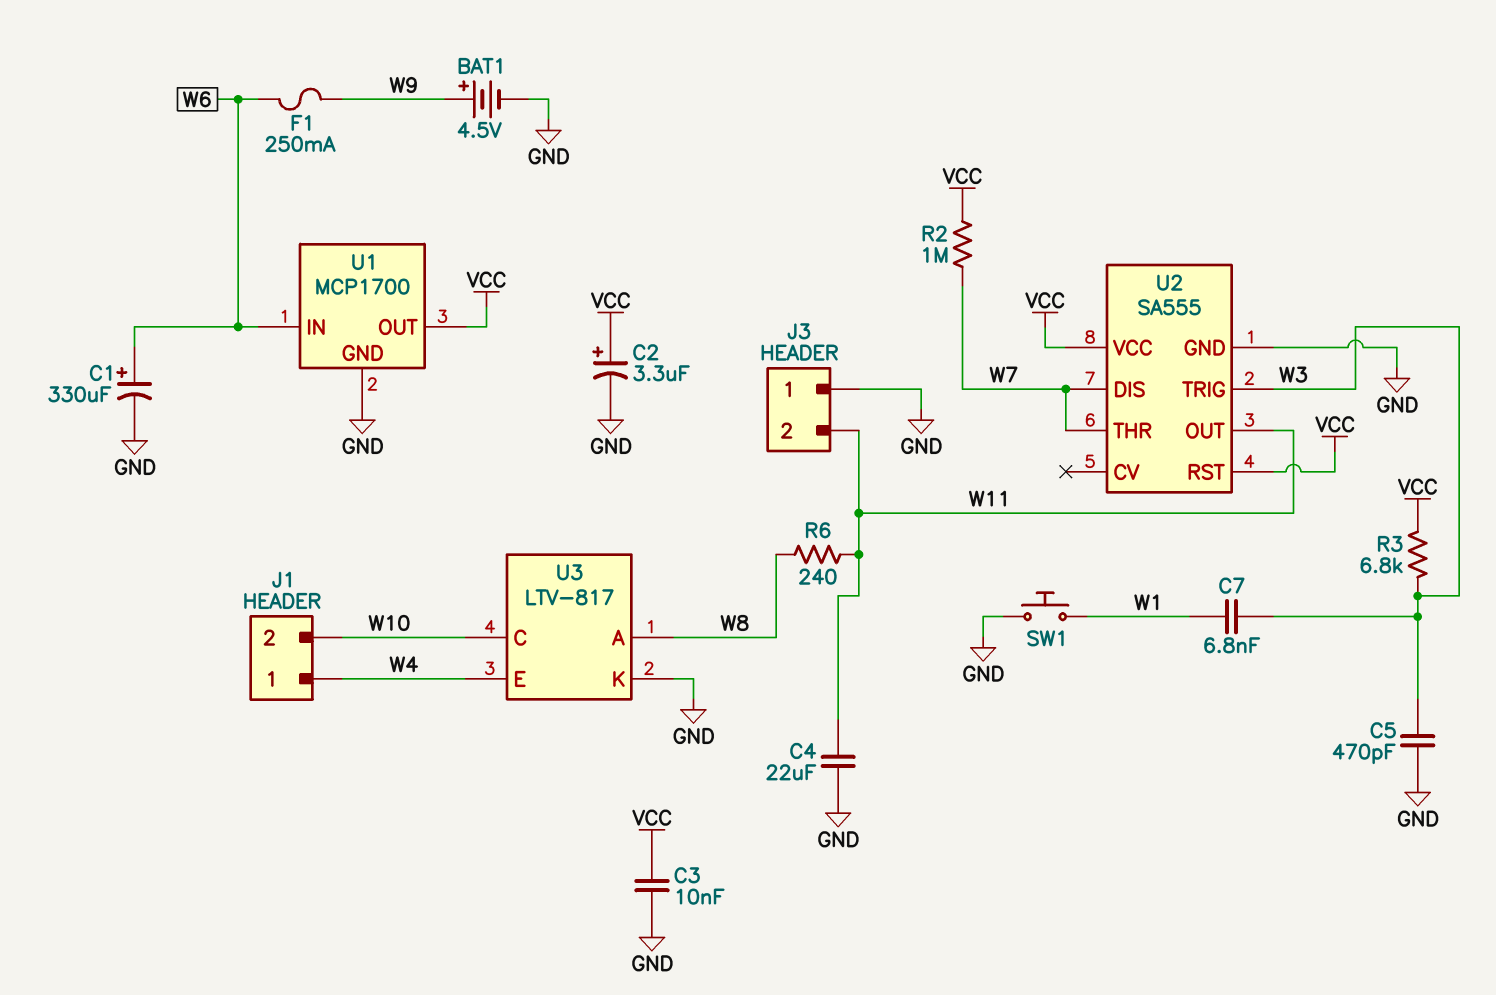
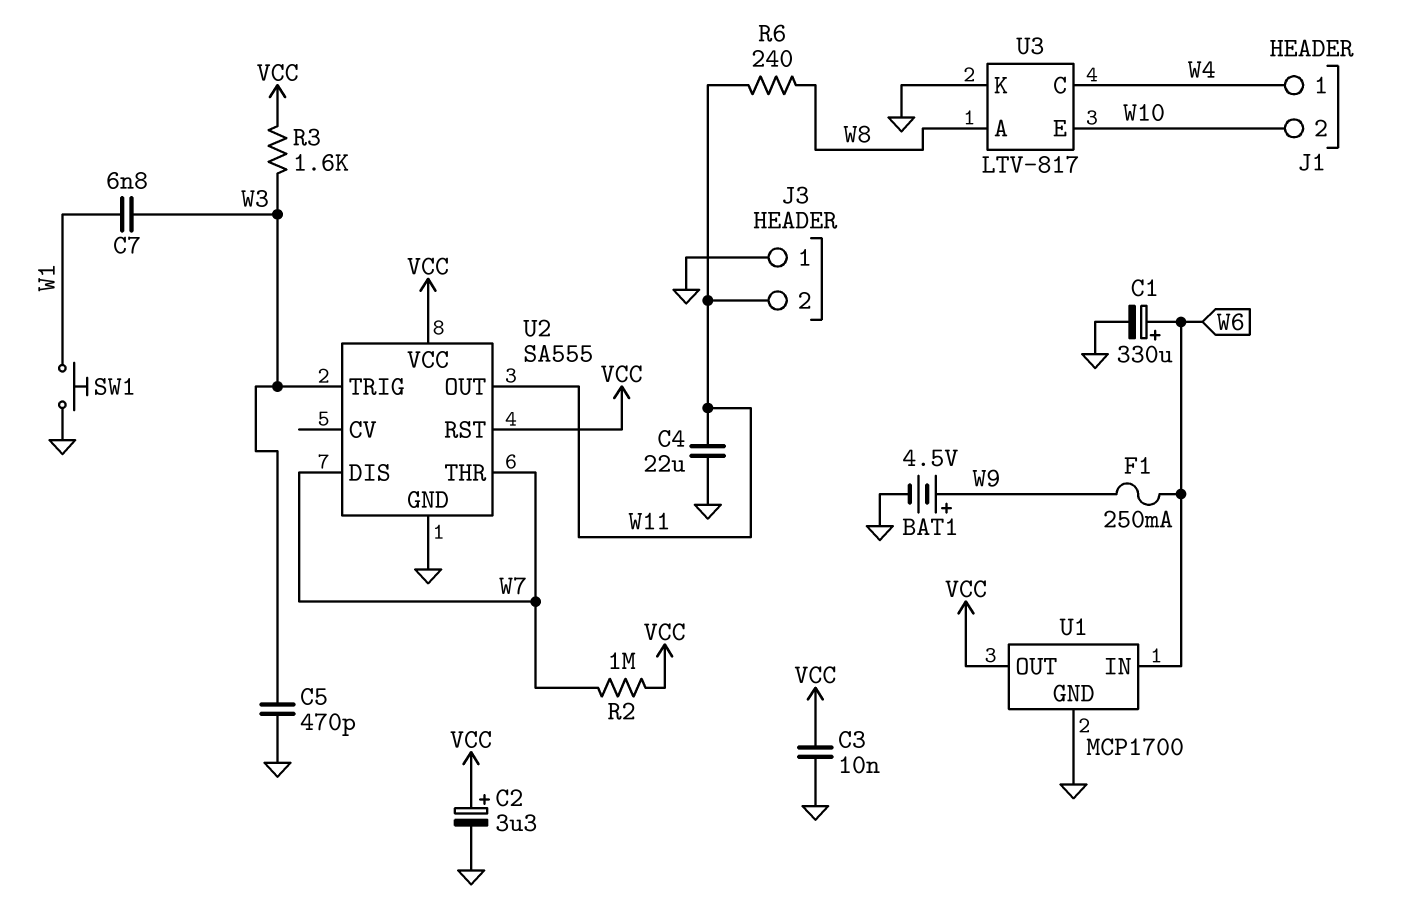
R3: 6.8k (VCC, W3) -> 1.6k (VCC, W3)
U3 pin C: W10 -> W4
U3 pin E: W4 -> W10

